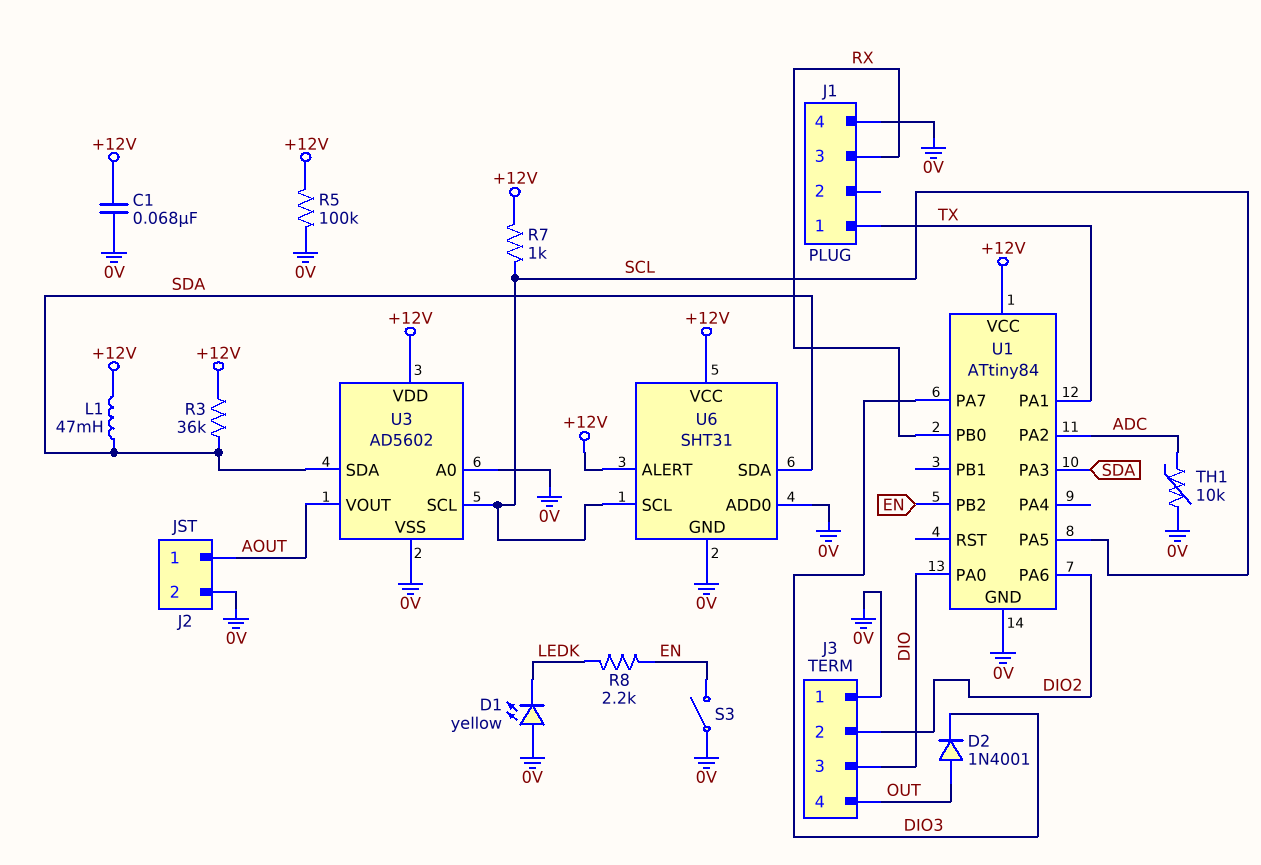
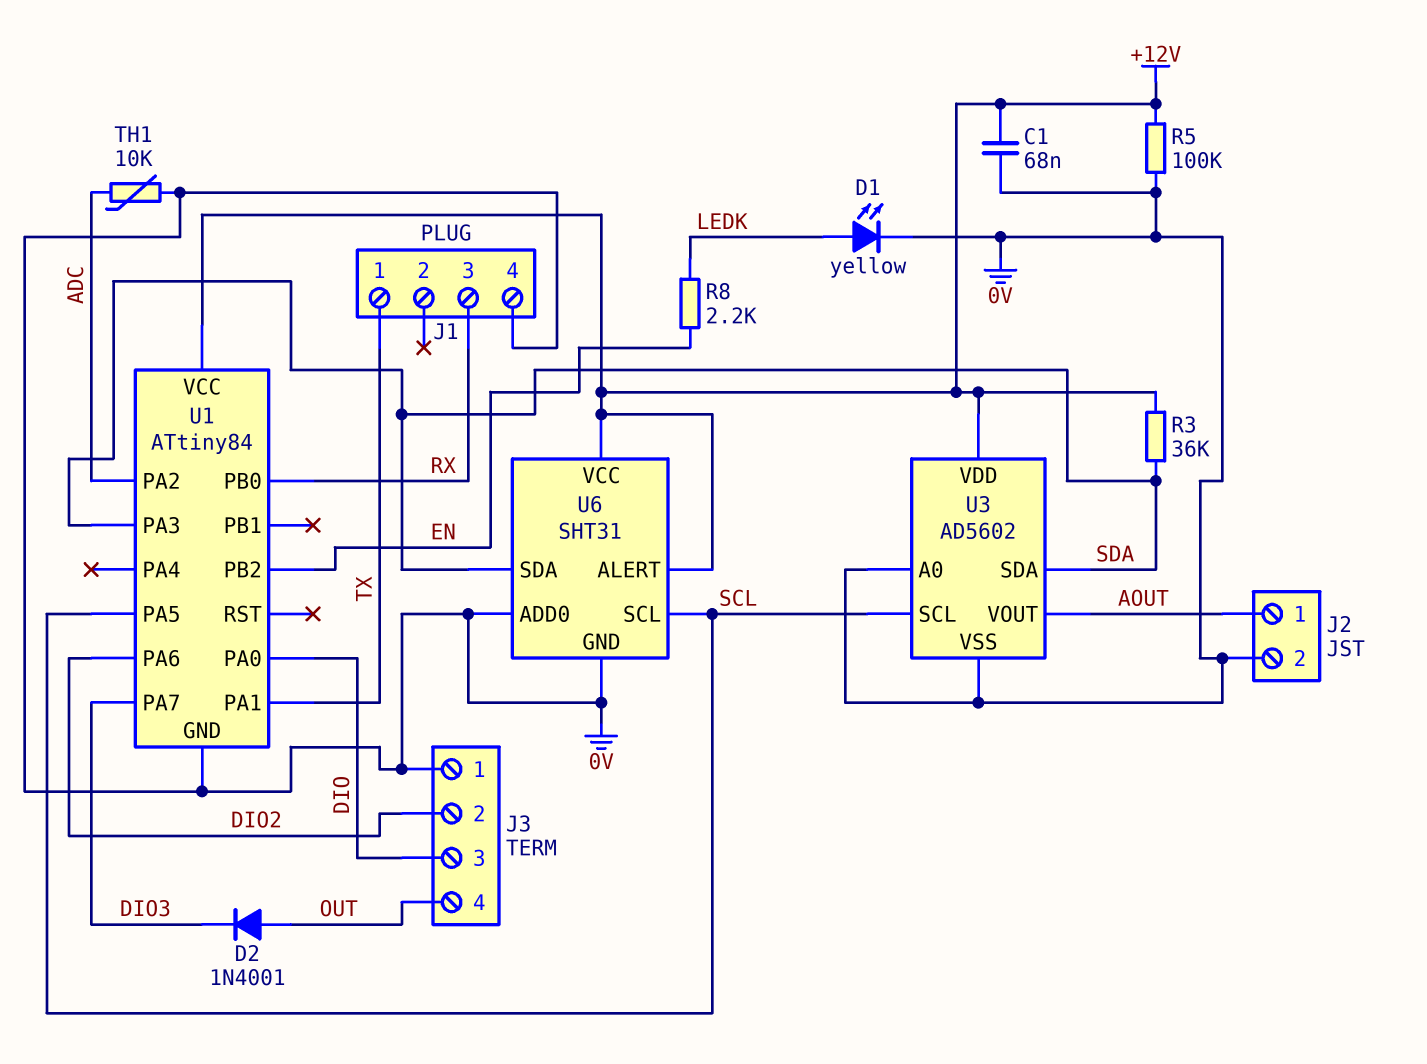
D1: LED yellow (A 0V, K LEDK) -> LED yellow (A LEDK, K 0V)
L1: 47mH (+12V, SDA) -> none
R7: 1k (+12V, SCL) -> none
S3: switch (0V, EN) -> none

